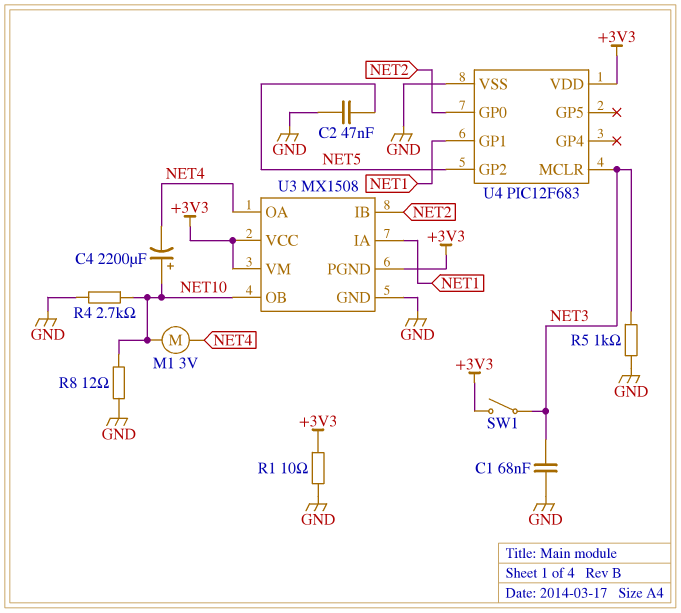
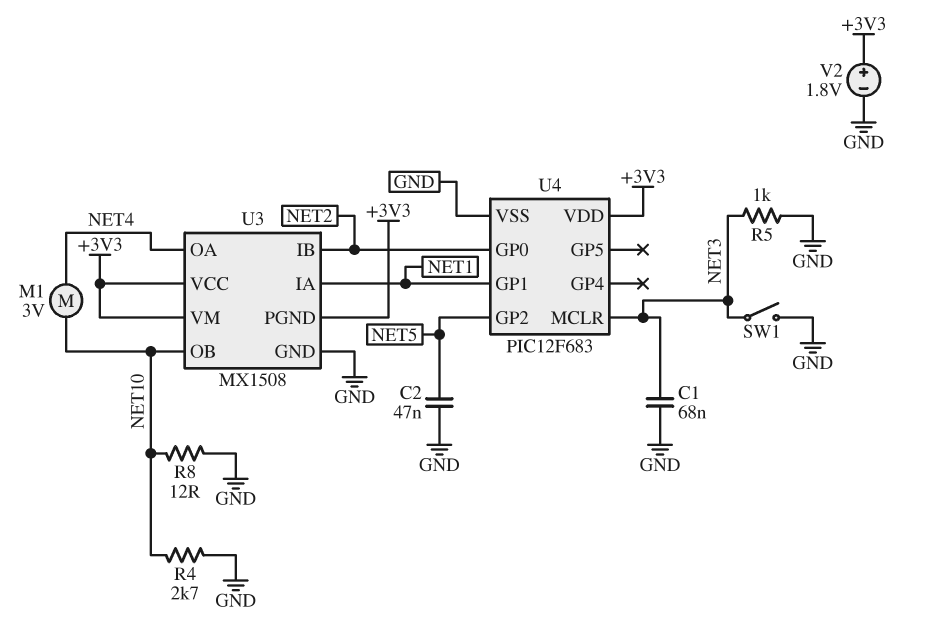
C4: 2200uF (plus NET10, minus NET4) -> none
R1: 10 (+3V3, GND) -> none
SW1: switch (+3V3, NET3) -> switch (GND, NET3)
V2: none -> 1.8V (plus +3V3, minus GND)

